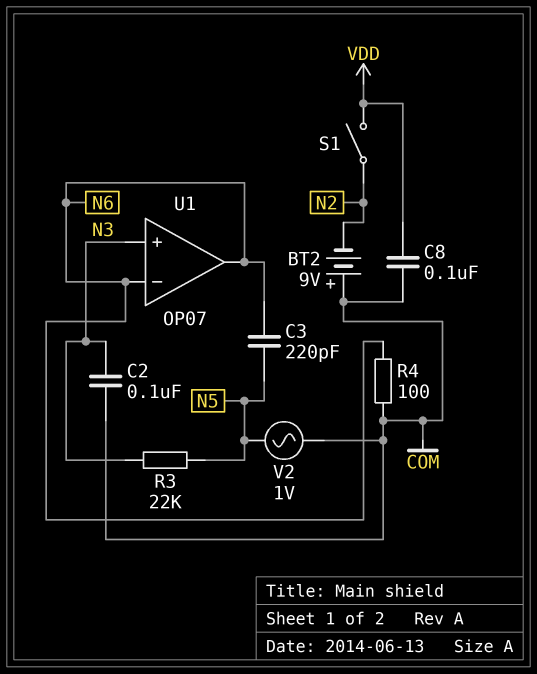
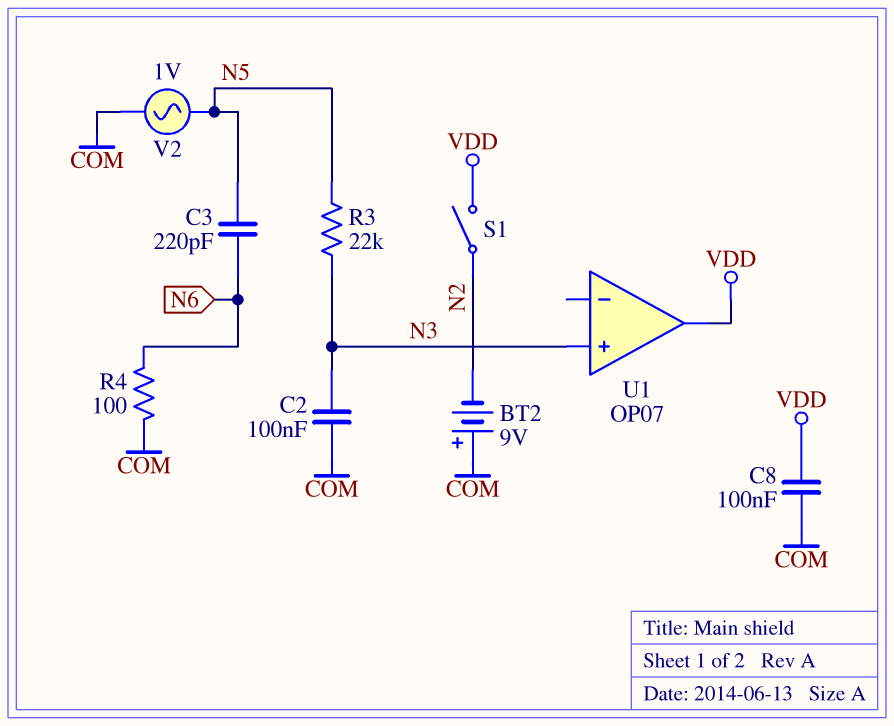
U1 pin in-: N6 -> none
U1 pin out: N6 -> VDD

